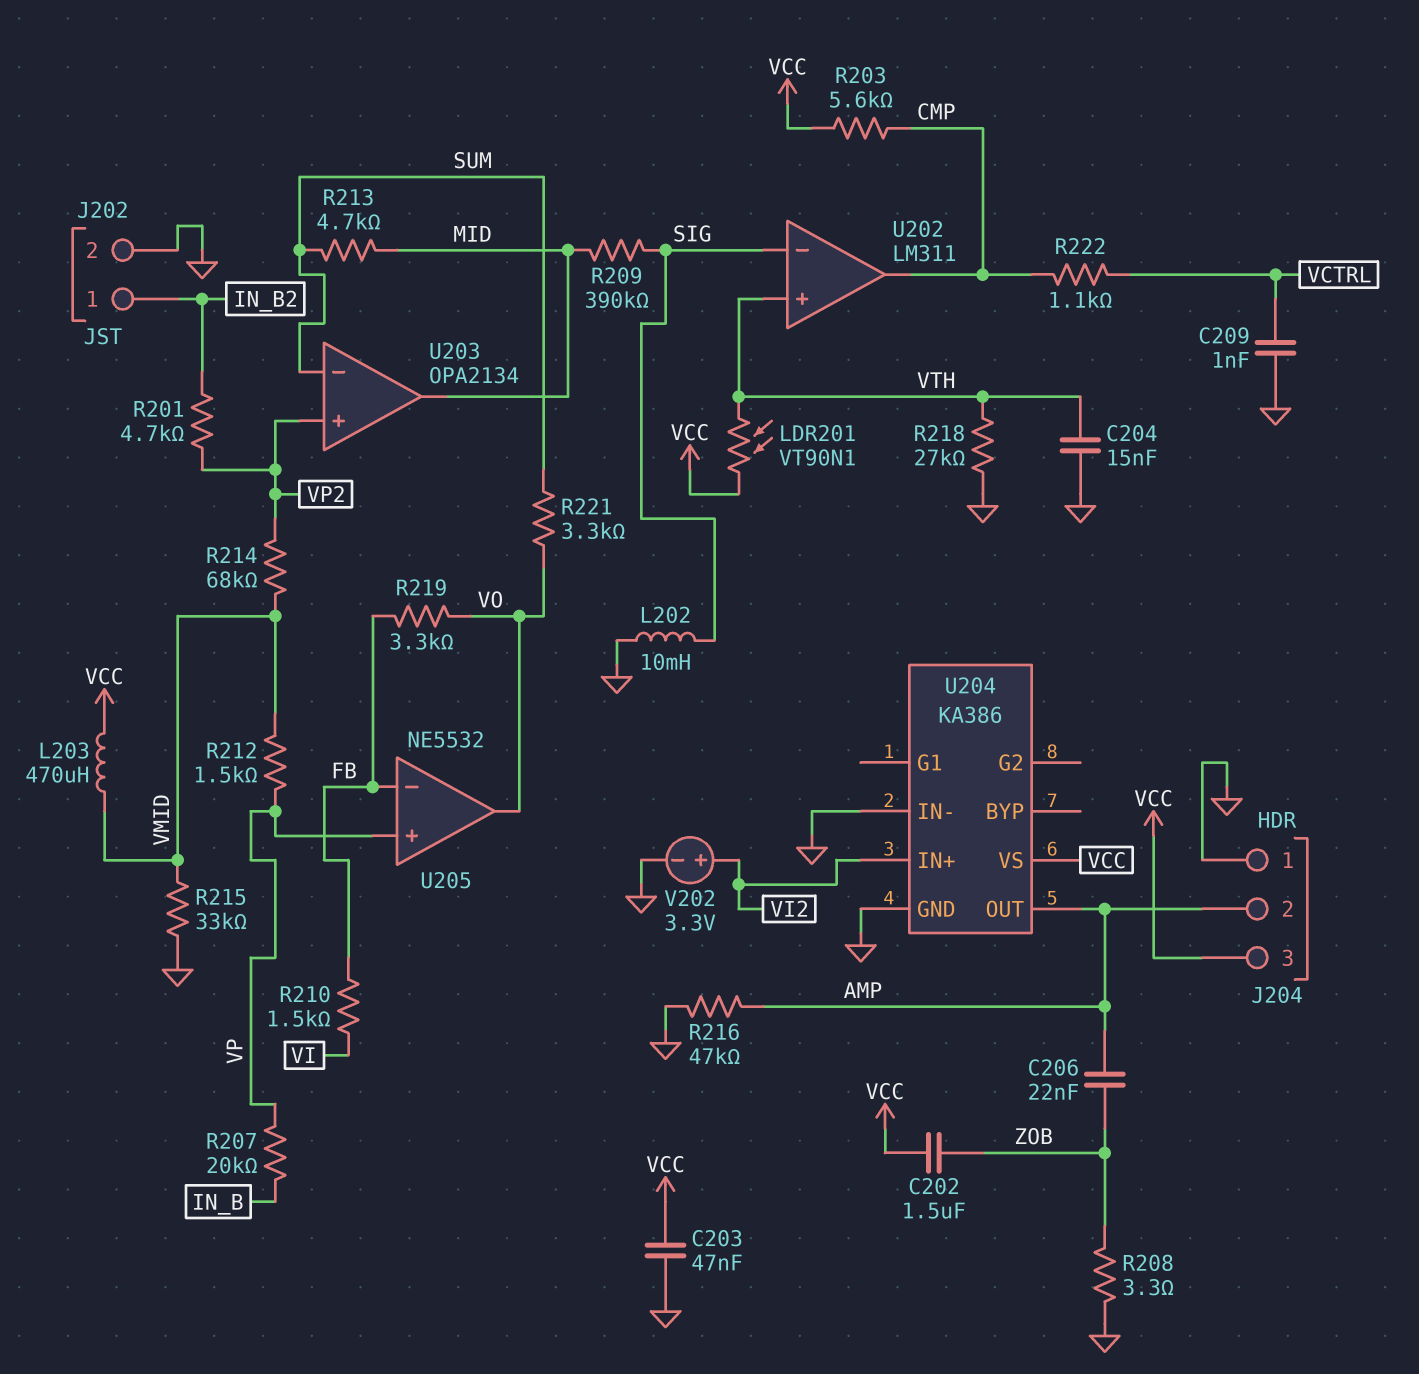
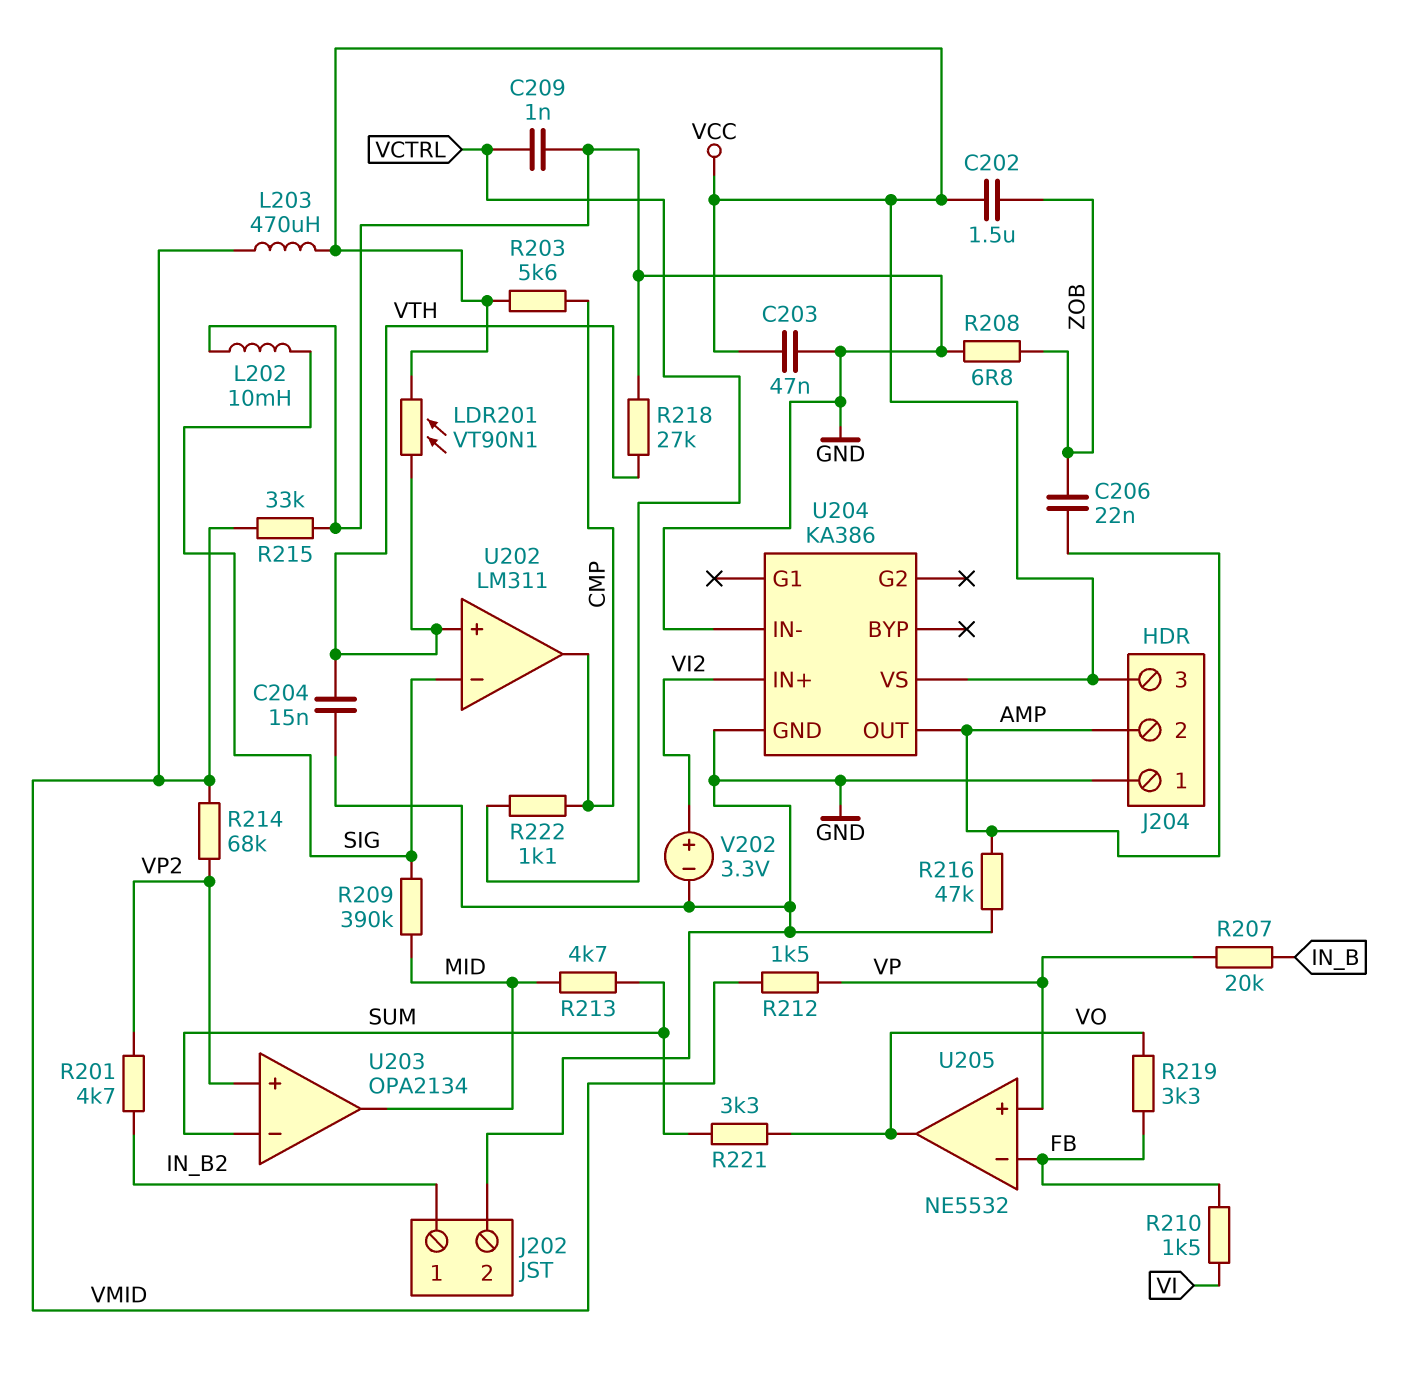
R208: 3.3 (GND, ZOB) -> 6.8 (GND, ZOB)

